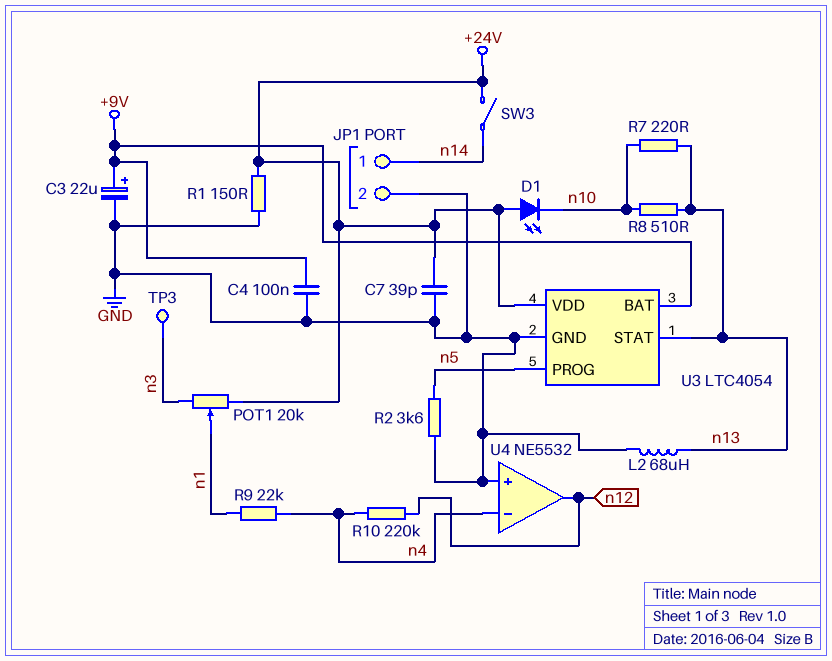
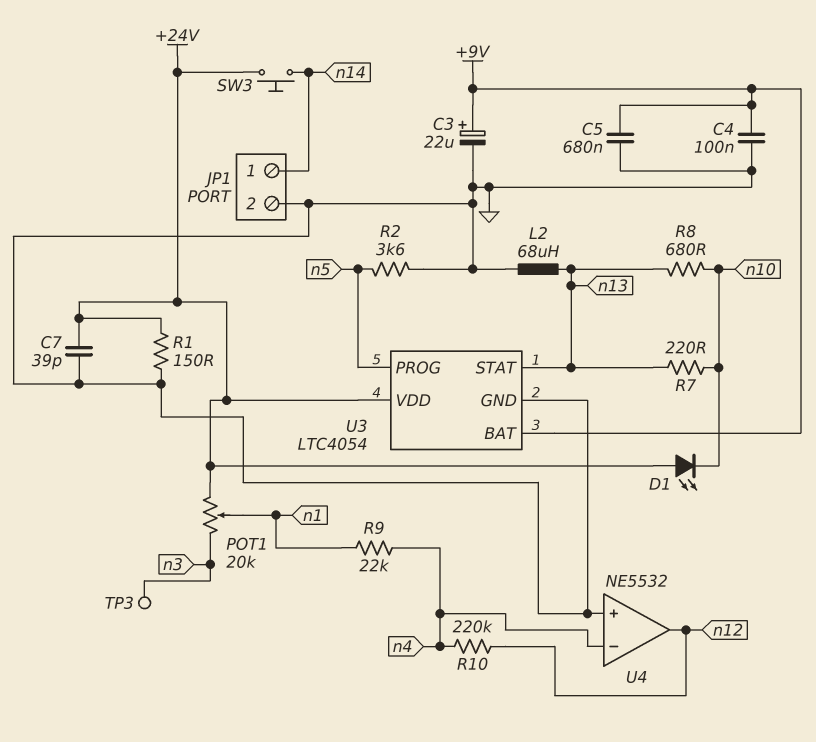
C5: none -> 680nF (+9V, GND)
R8: 510 (n10, n13) -> 680 (n10, n13)
SW3: switch (+24V, n14) -> button (+24V, n14)

